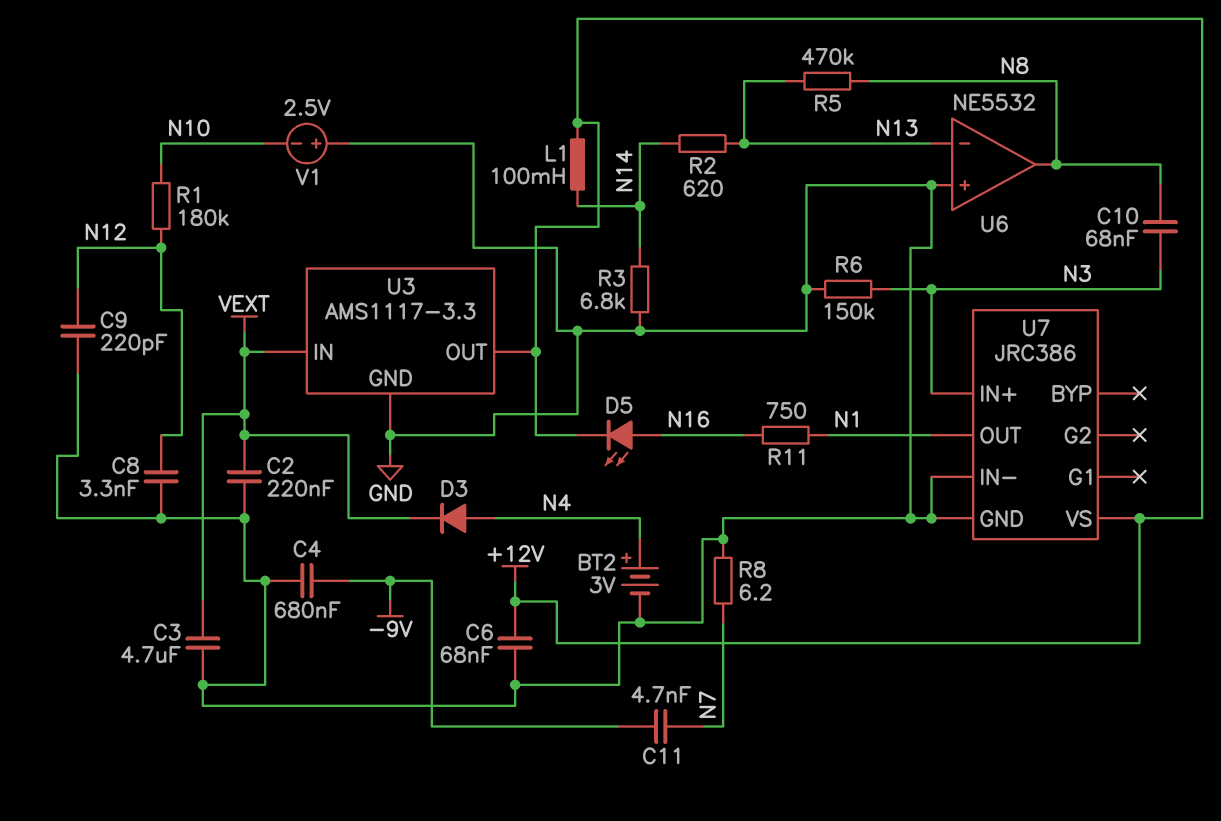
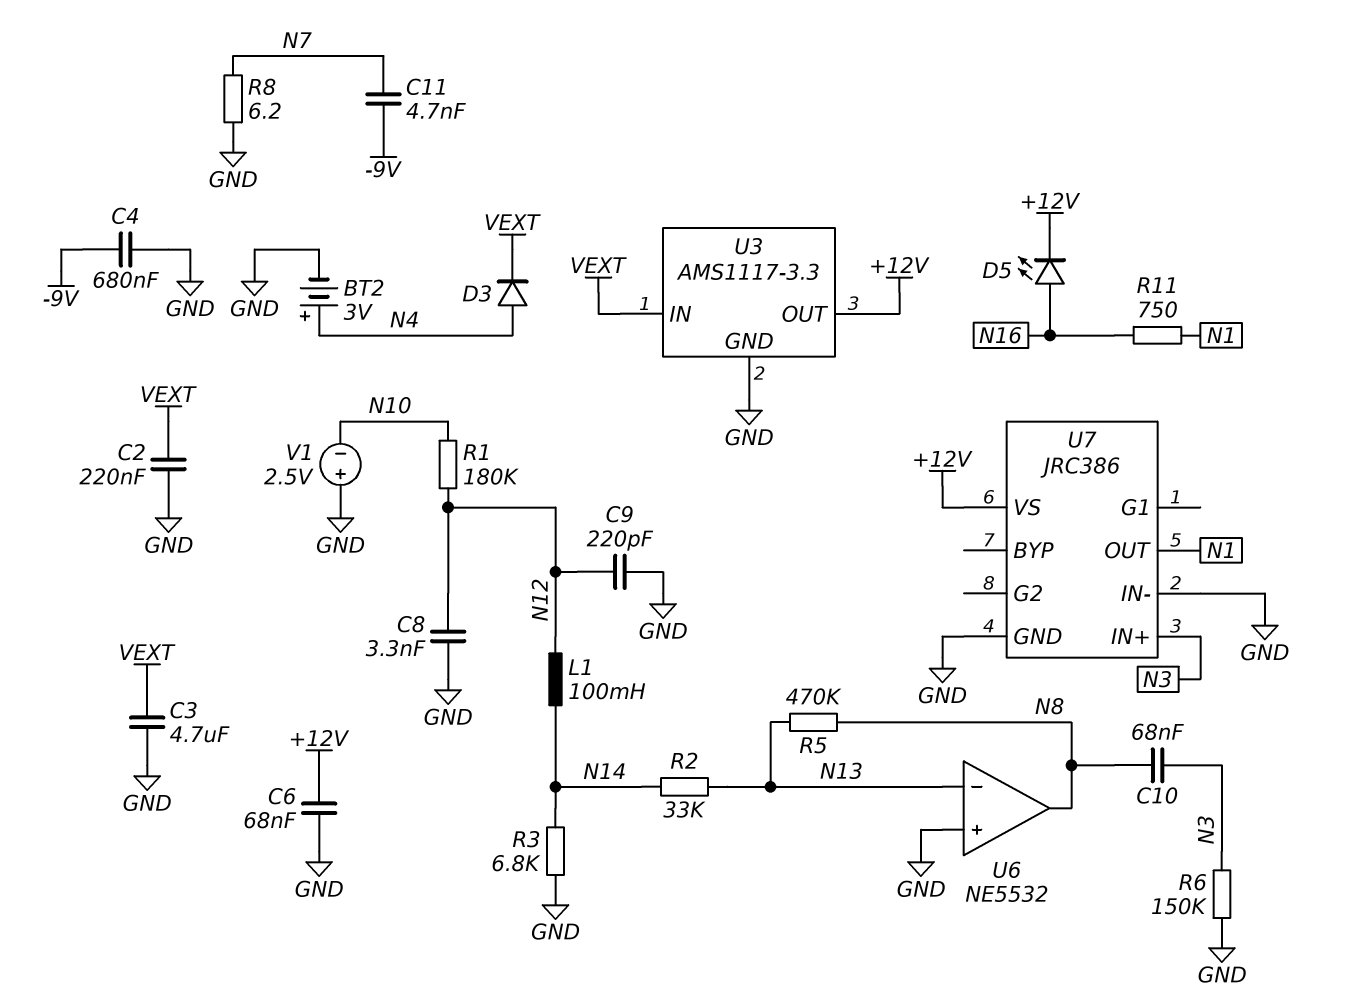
L1: 100mH (+12V, N14) -> 100mH (N12, N14)
R2: 620 (N13, N14) -> 33k (N13, N14)

